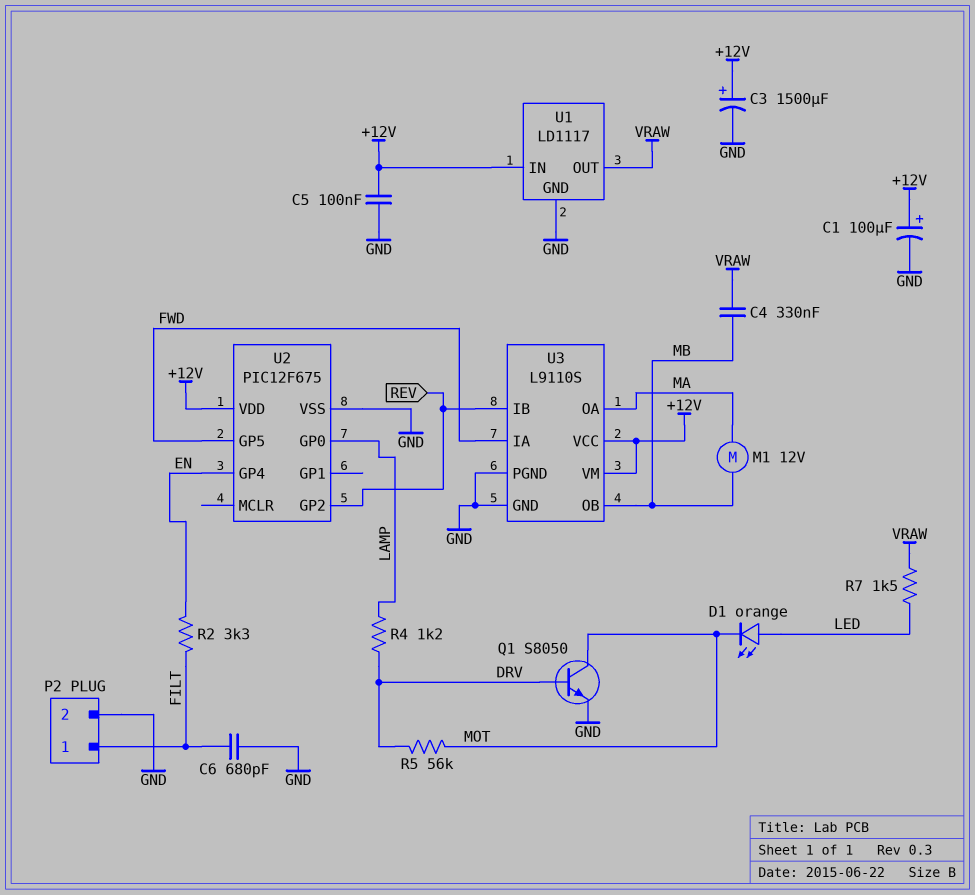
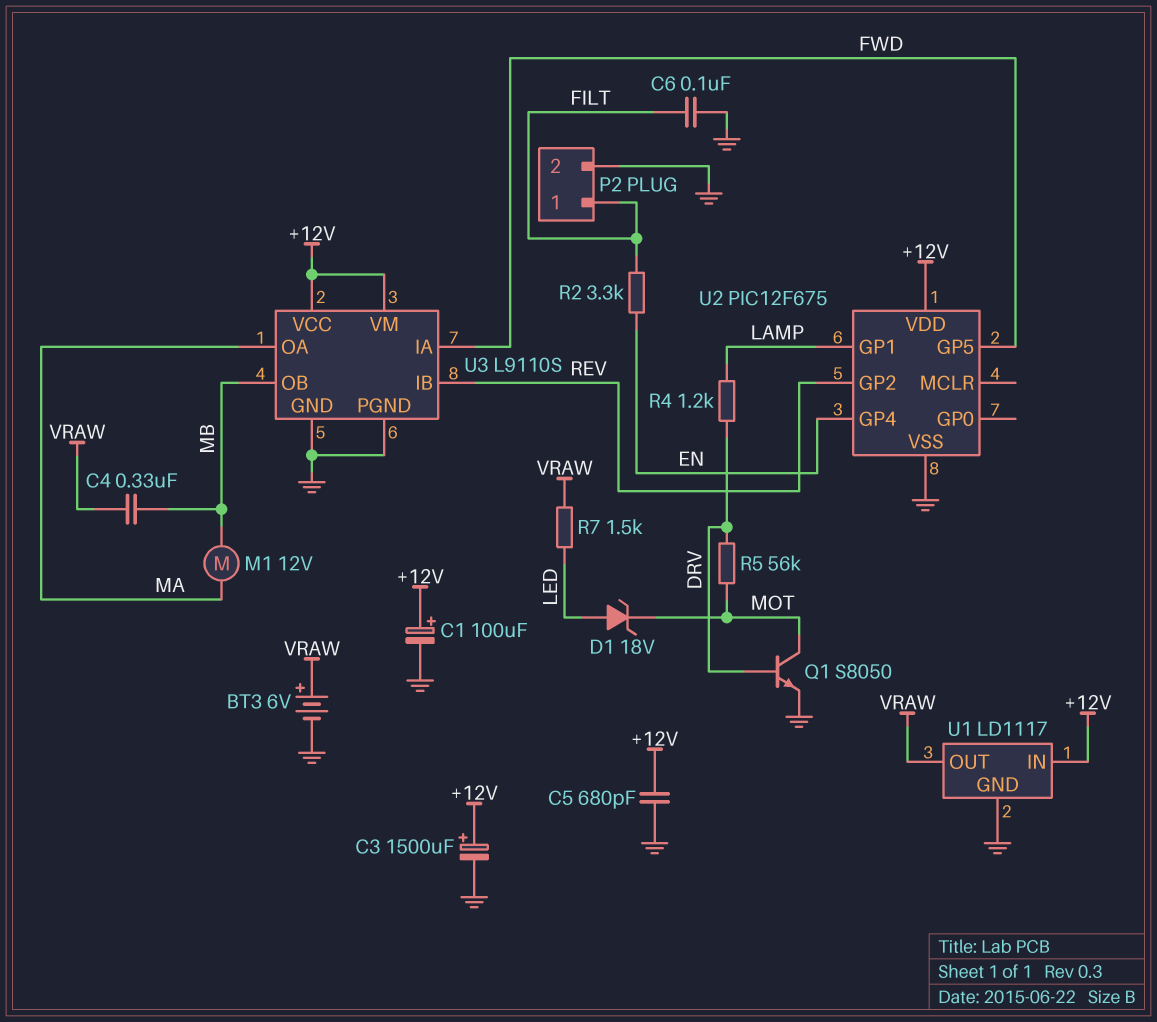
BT3: none -> 6V (plus VRAW, minus GND)
C5: 100nF (+12V, GND) -> 680pF (+12V, GND)
C6: 680pF (FILT, GND) -> 100nF (FILT, GND)
D1: LED orange (A LED, K MOT) -> zener 18V (A LED, K MOT)
U2 pin GP0: LAMP -> none
U2 pin GP1: none -> LAMP

